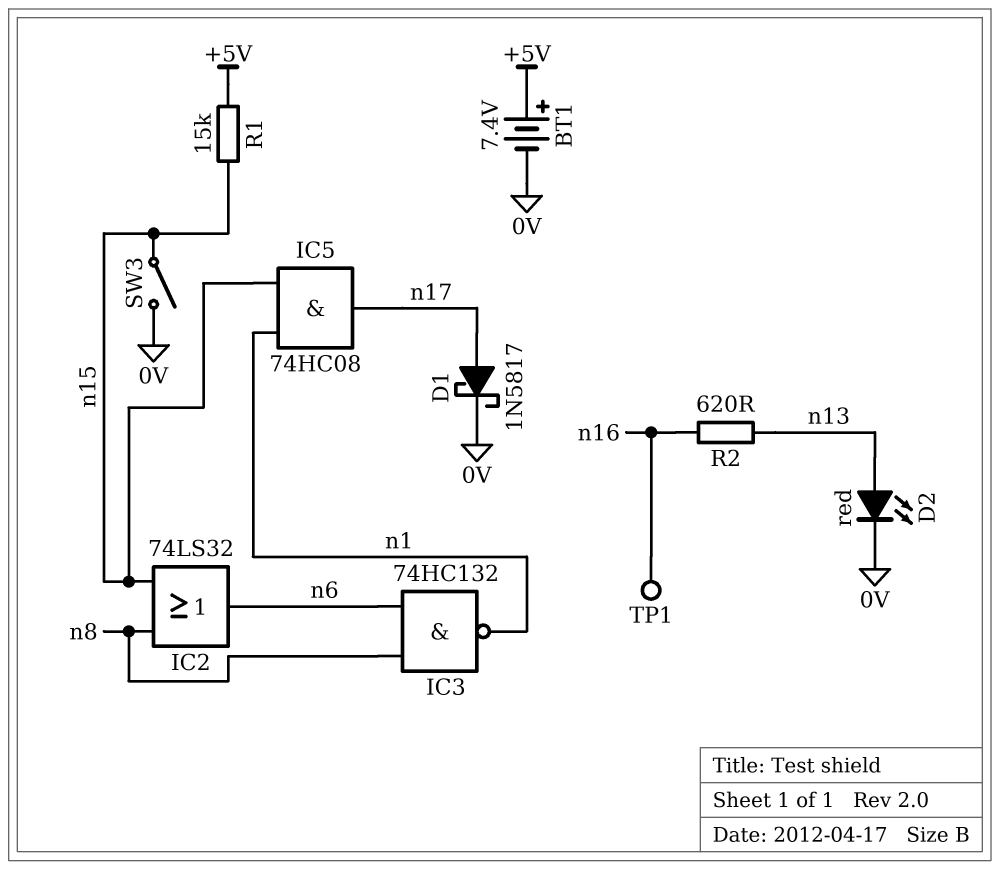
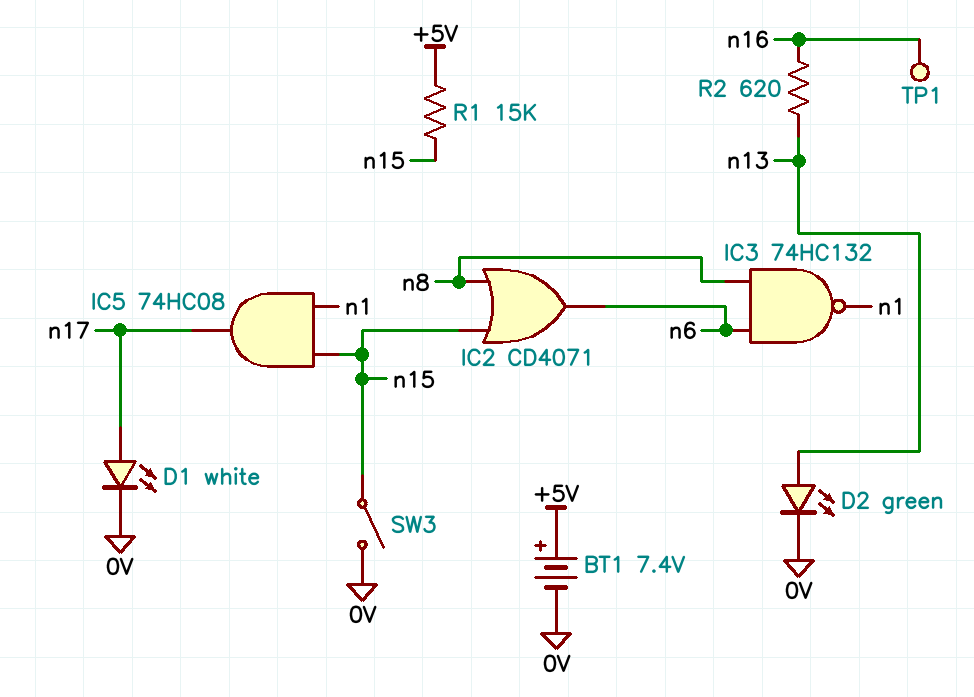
D1: schottky 1N5817 (A n17, K 0V) -> LED white (A n17, K 0V)
D2: LED red (A n13, K 0V) -> LED green (A n13, K 0V)
IC2: OR 74LS32 (in n8, in n15, out n6) -> OR CD4071 (in n8, in n15, out n6)

